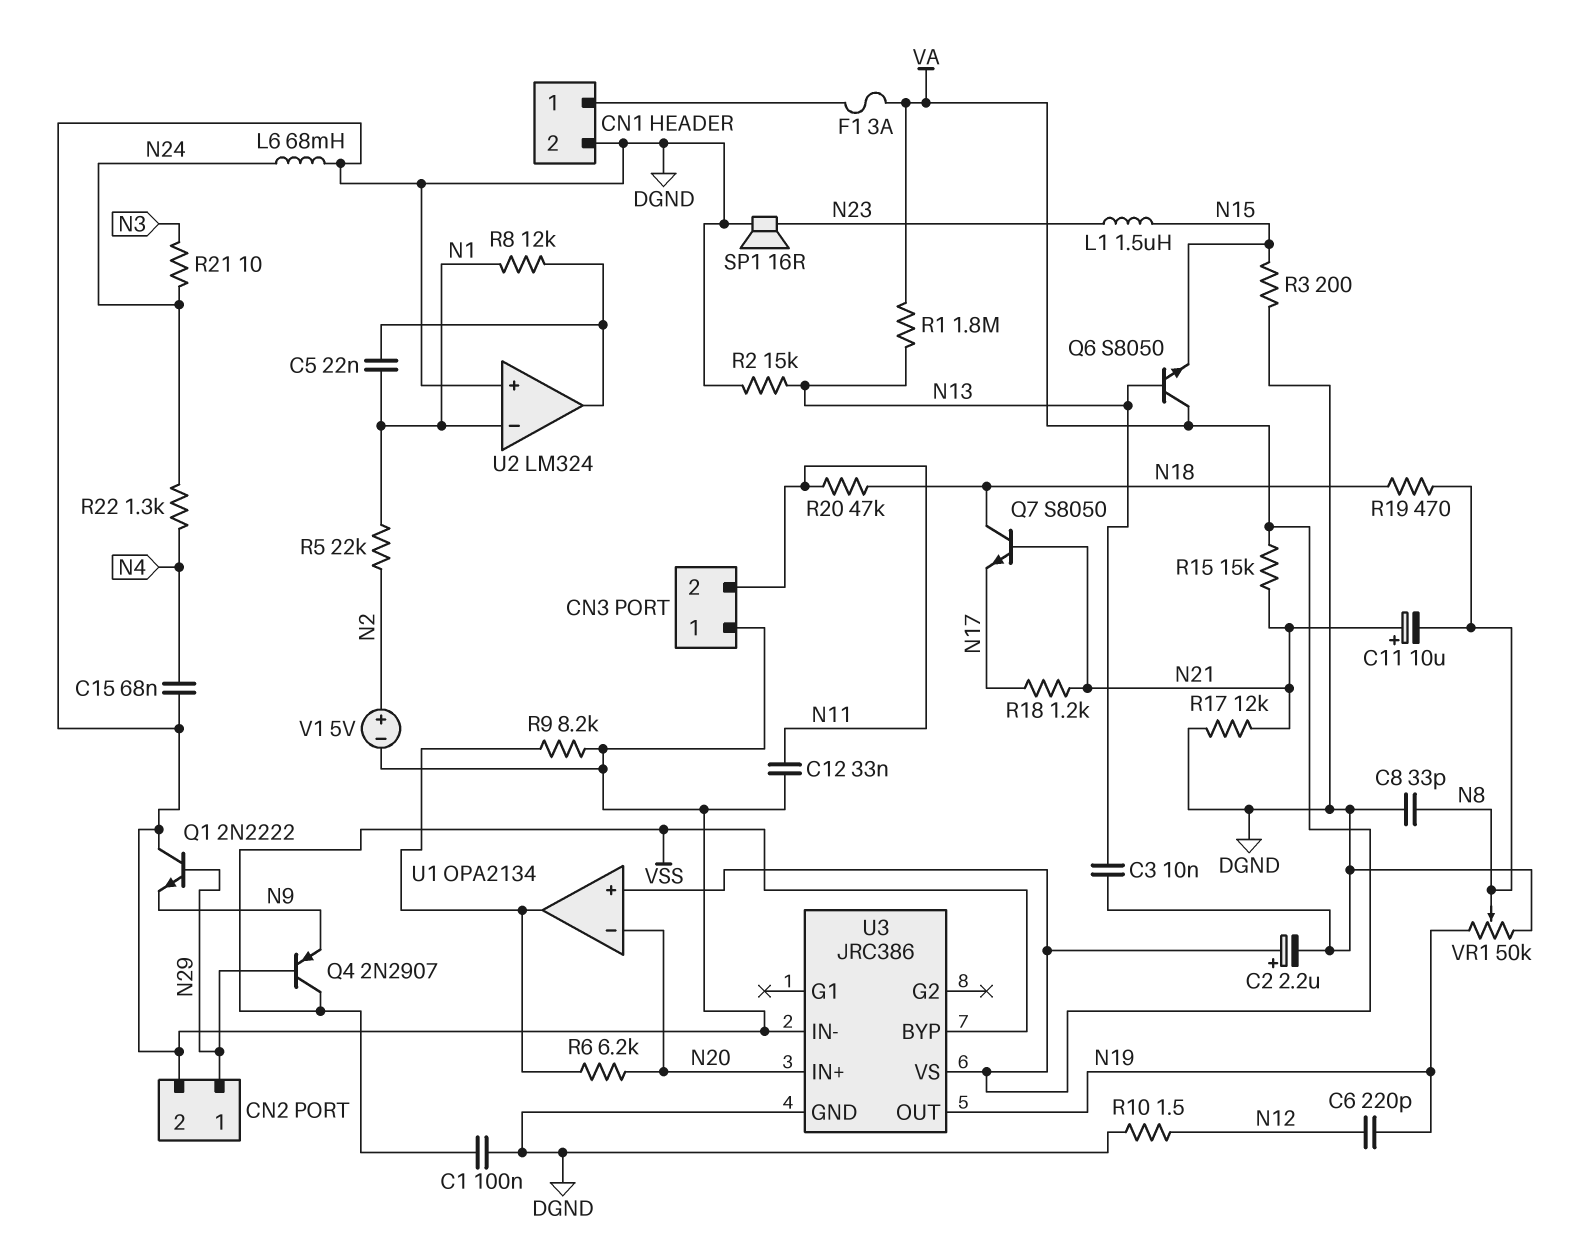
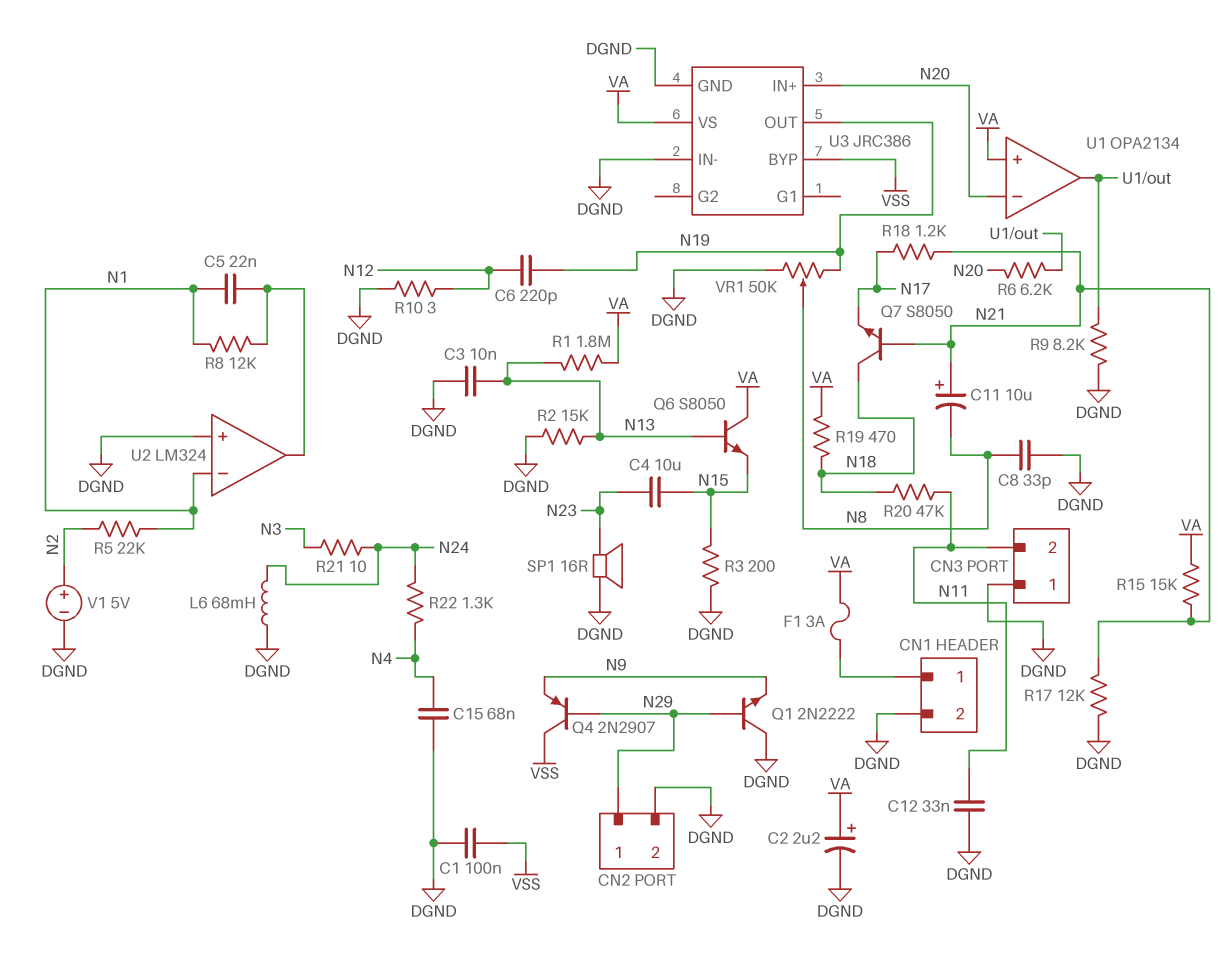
C4: none -> 10uF (N15, N23)
L1: 1.5uH (N15, N23) -> none
R10: 1.5 (DGND, N12) -> 3 (DGND, N12)
R19: 470 (N8, N18) -> 470 (N18, VA)

